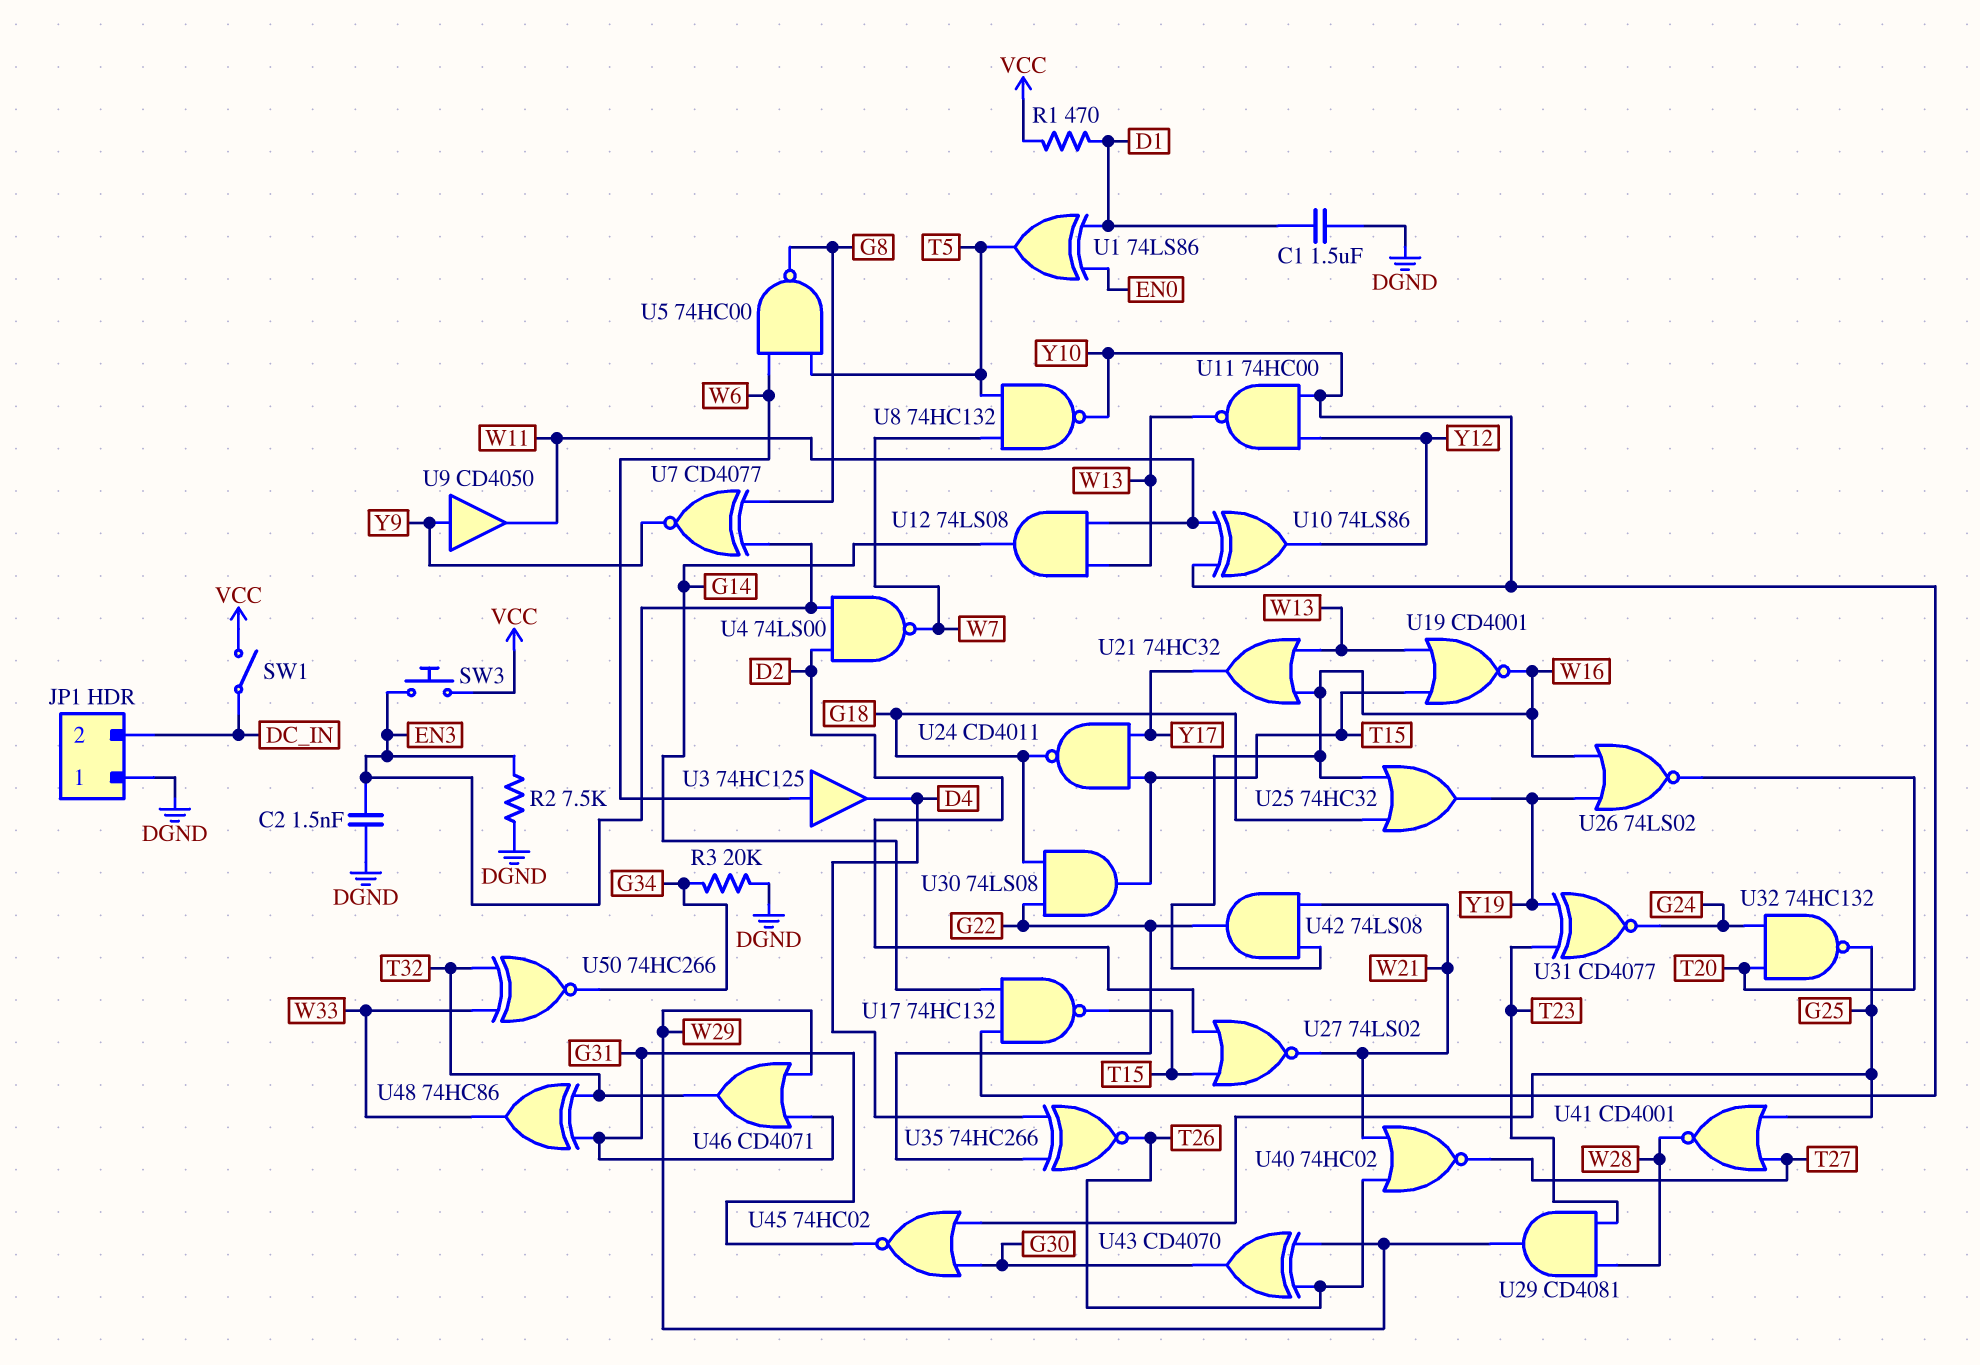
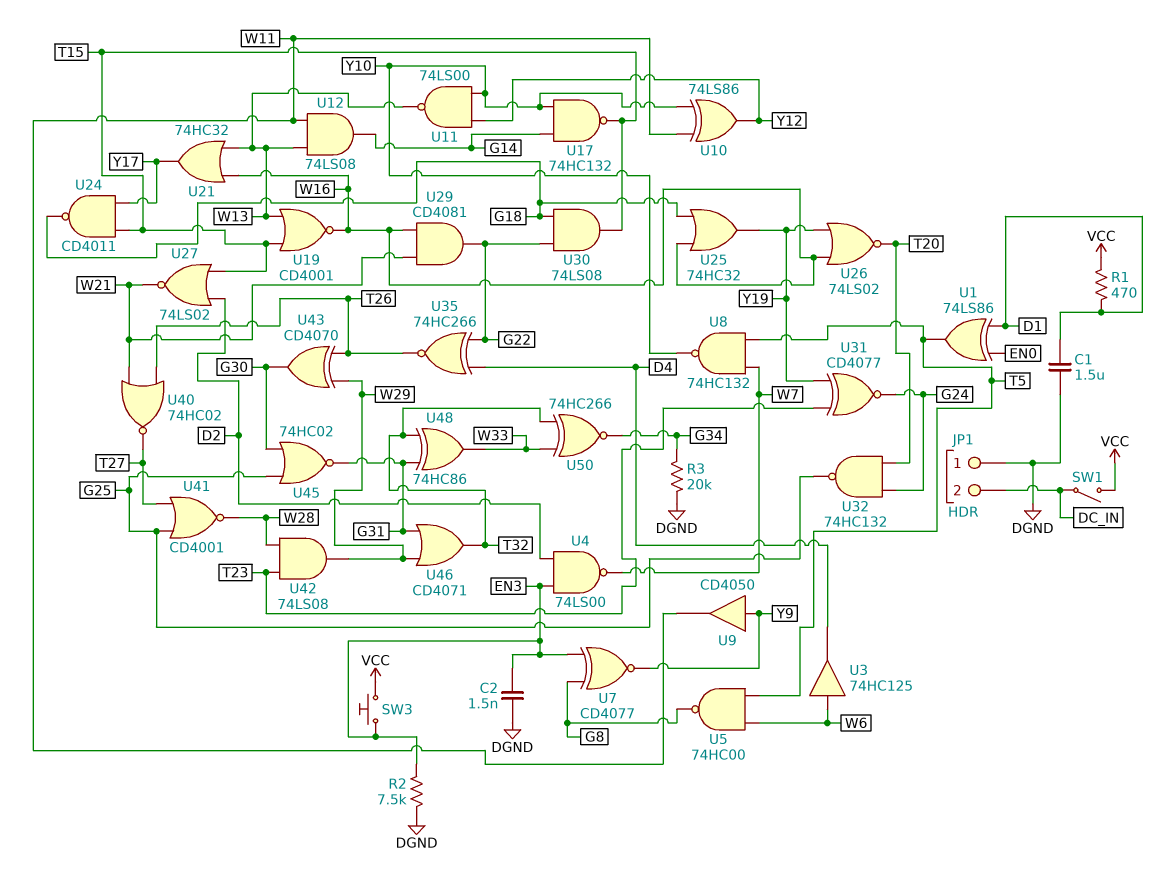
U11: NAND 74HC00 (in Y10, in Y12, out W13) -> NAND 74LS00 (in Y10, in Y12, out W13)
U29: AND CD4081 (in T23, in W28, out W29) -> AND CD4081 (in W16, in W21, out G22)
U42: AND 74LS08 (in W16, in W21, out G22) -> AND 74LS08 (in T23, in W28, out W29)

